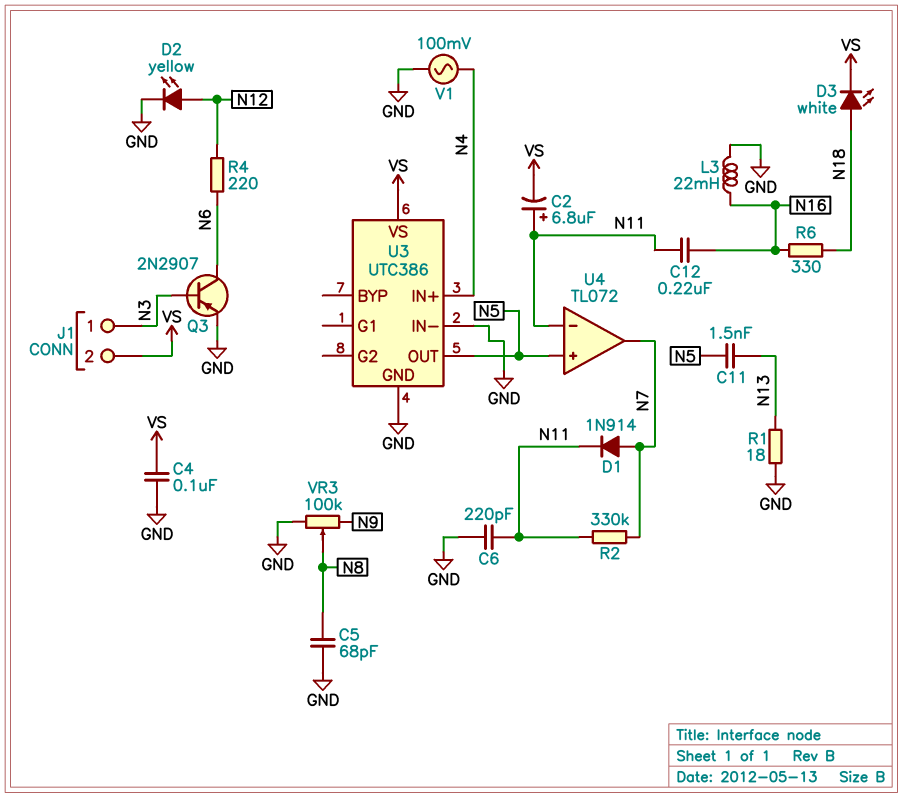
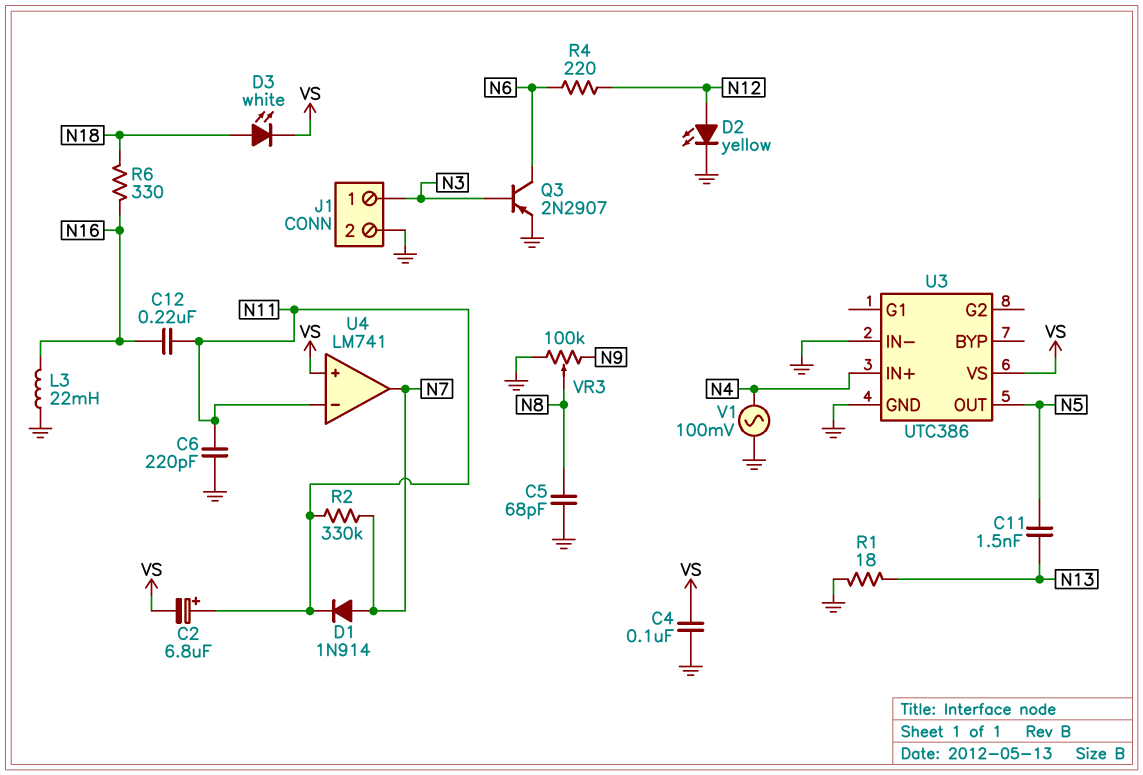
J1 pin 2: VS -> GND
U4: TL072 -> LM741
U4 pin in+: N5 -> VS

